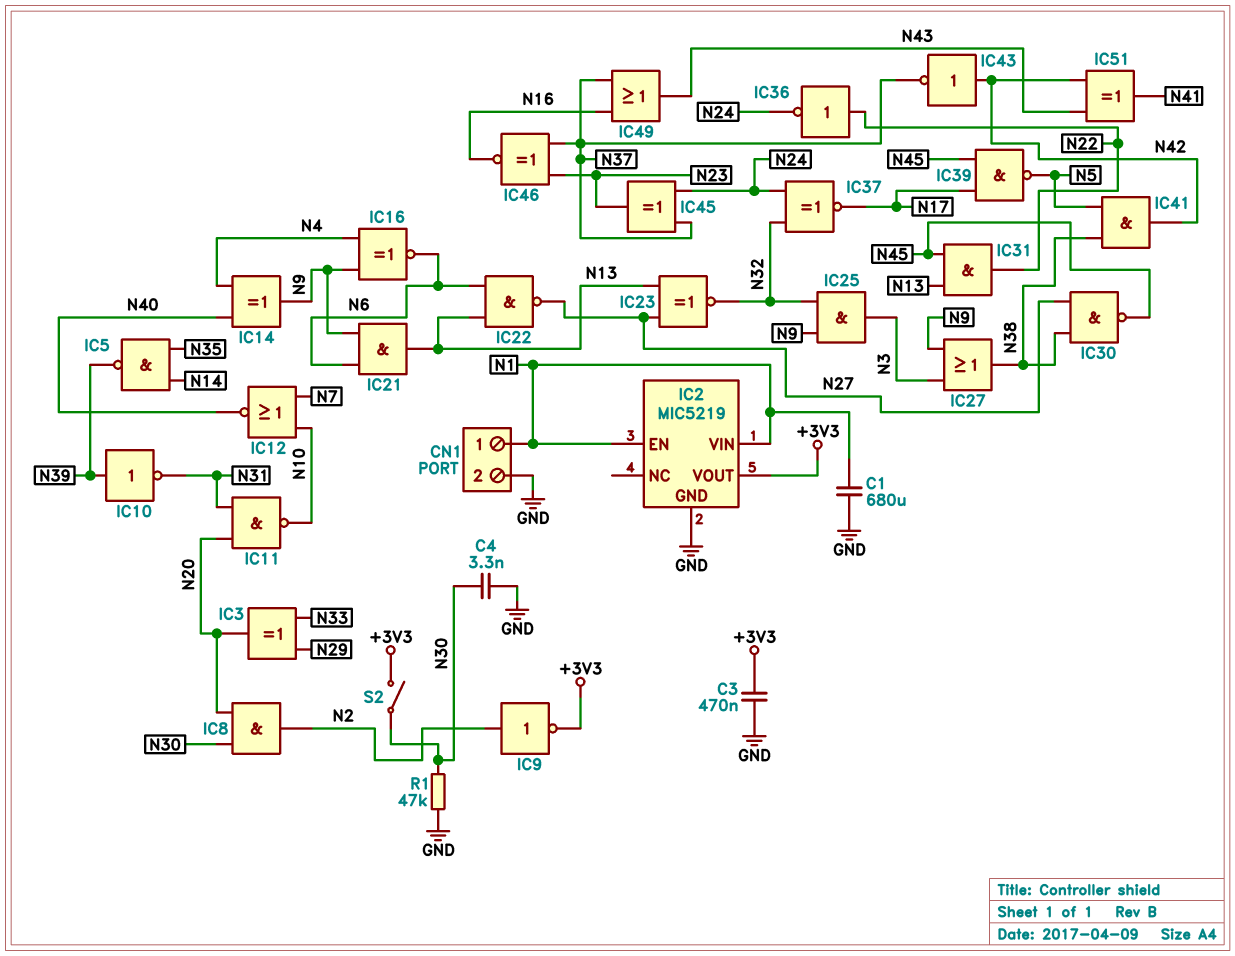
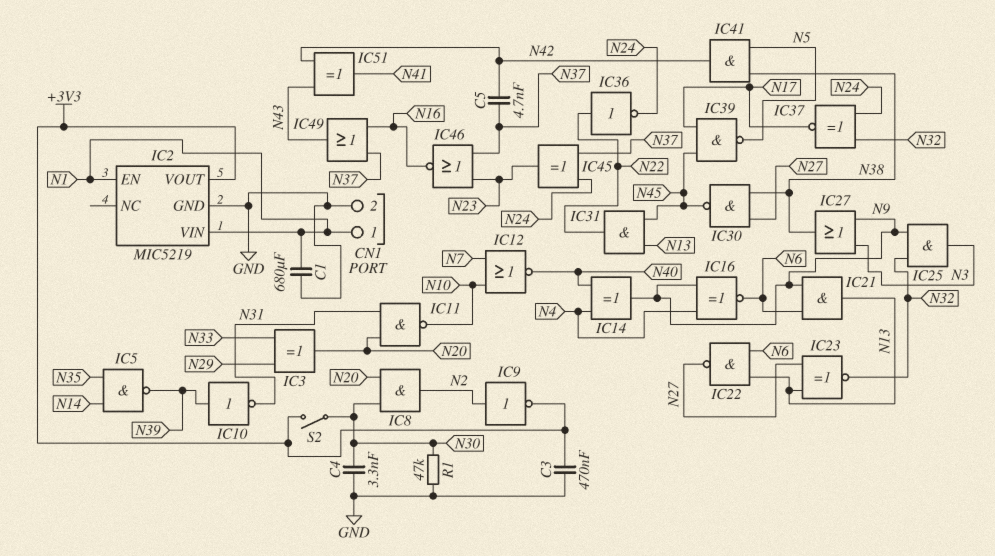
C5: none -> 4.7nF (N37, N42)
IC43: NOT (in N42, out N37) -> none
IC46: XNOR (in N23, in N37, out N16) -> NOR (in N23, in N37, out N16)

